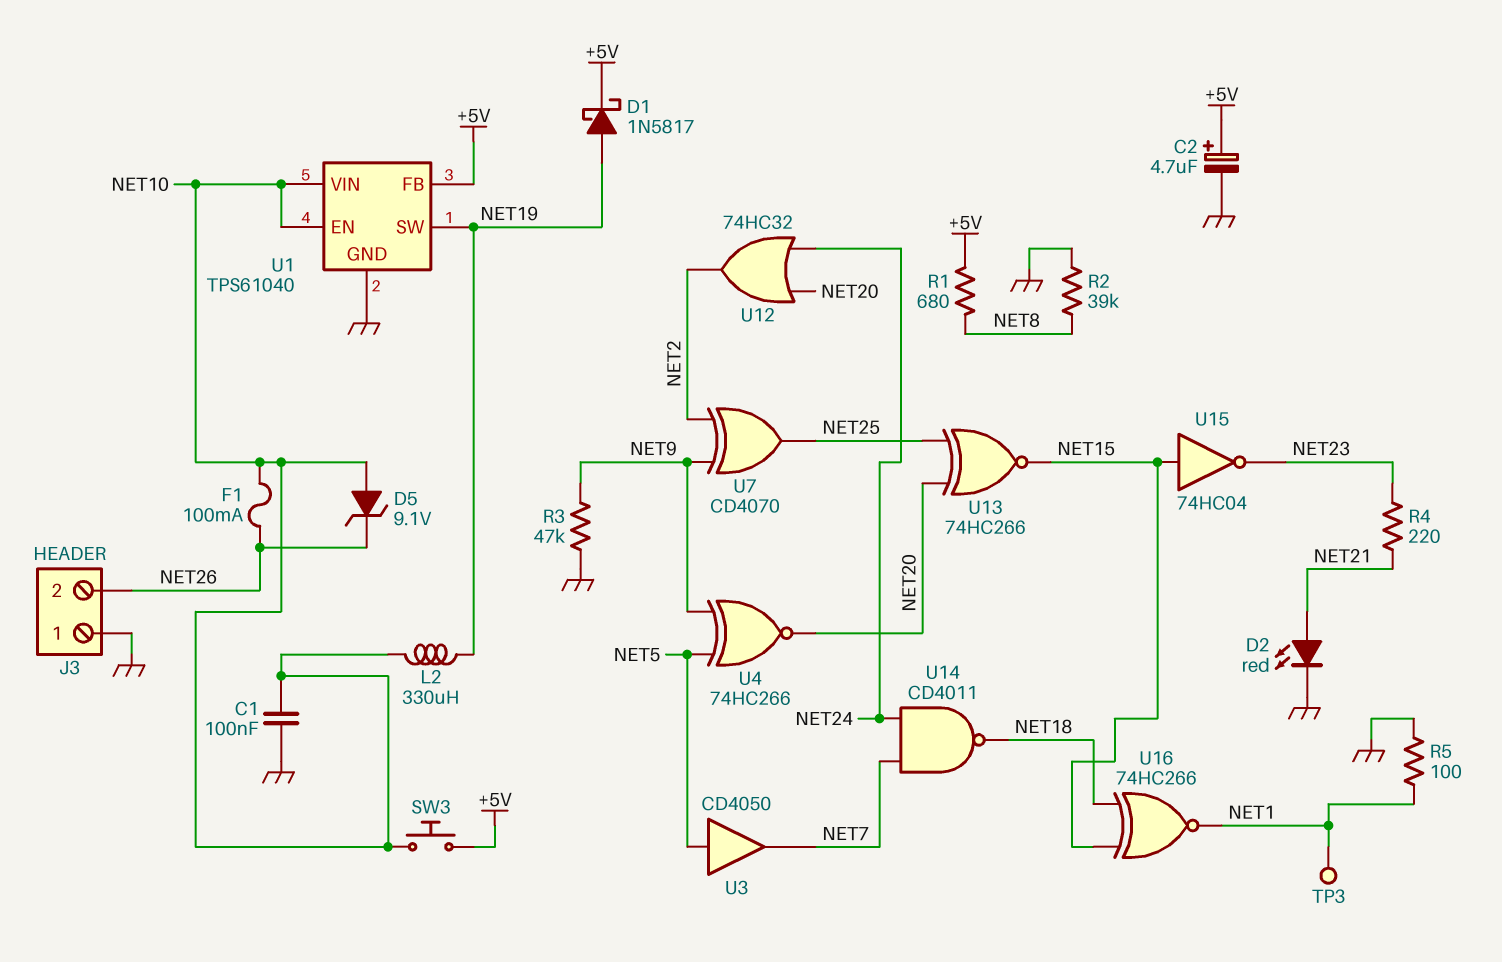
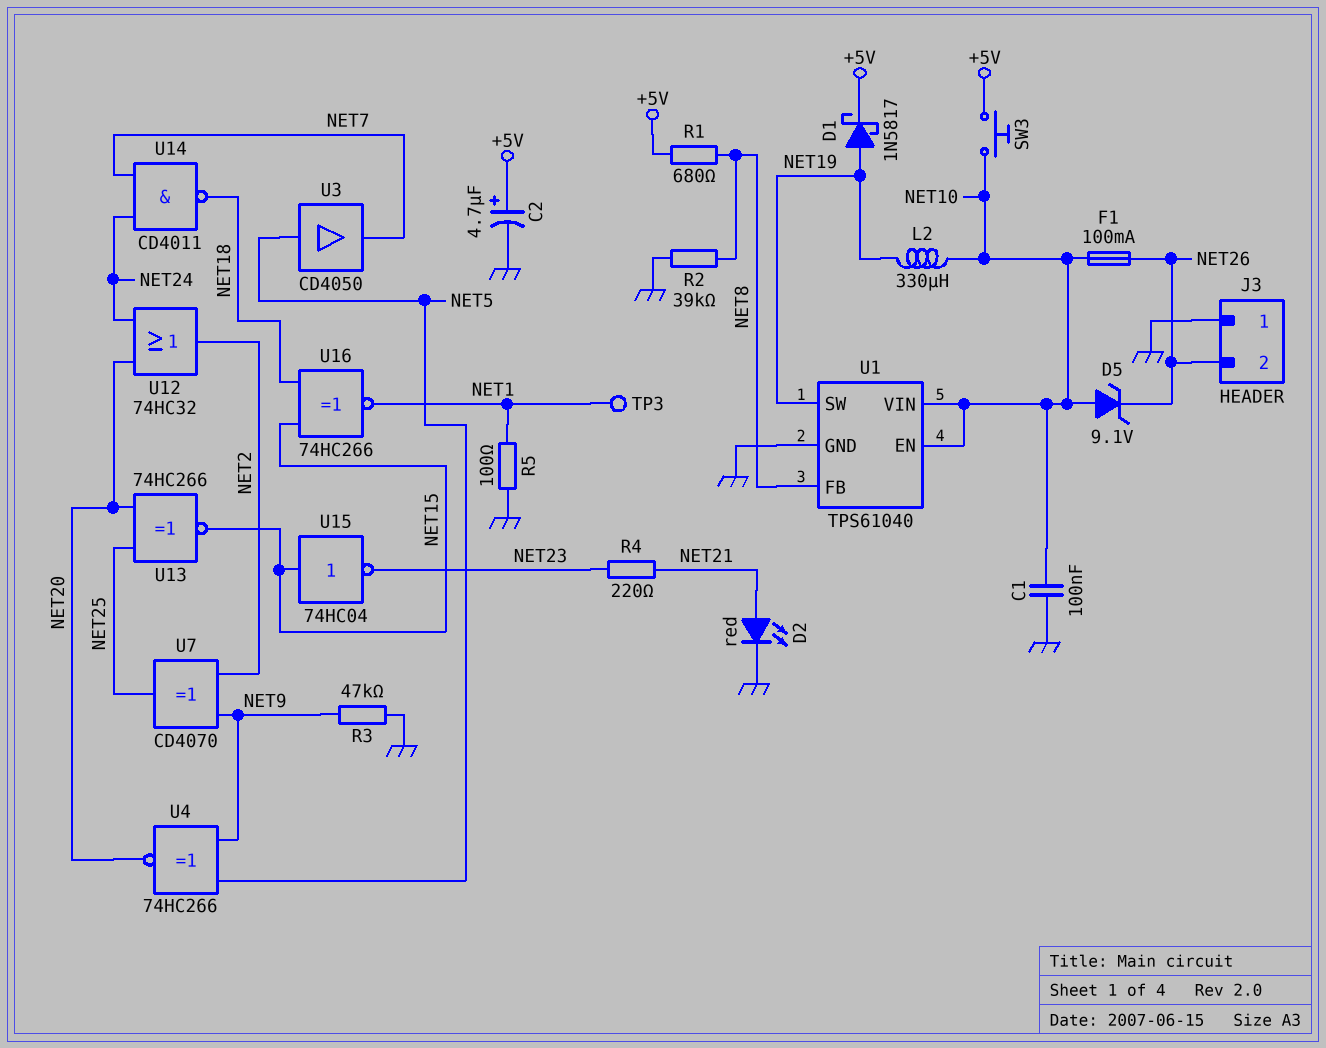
U1 pin FB: +5V -> NET8

